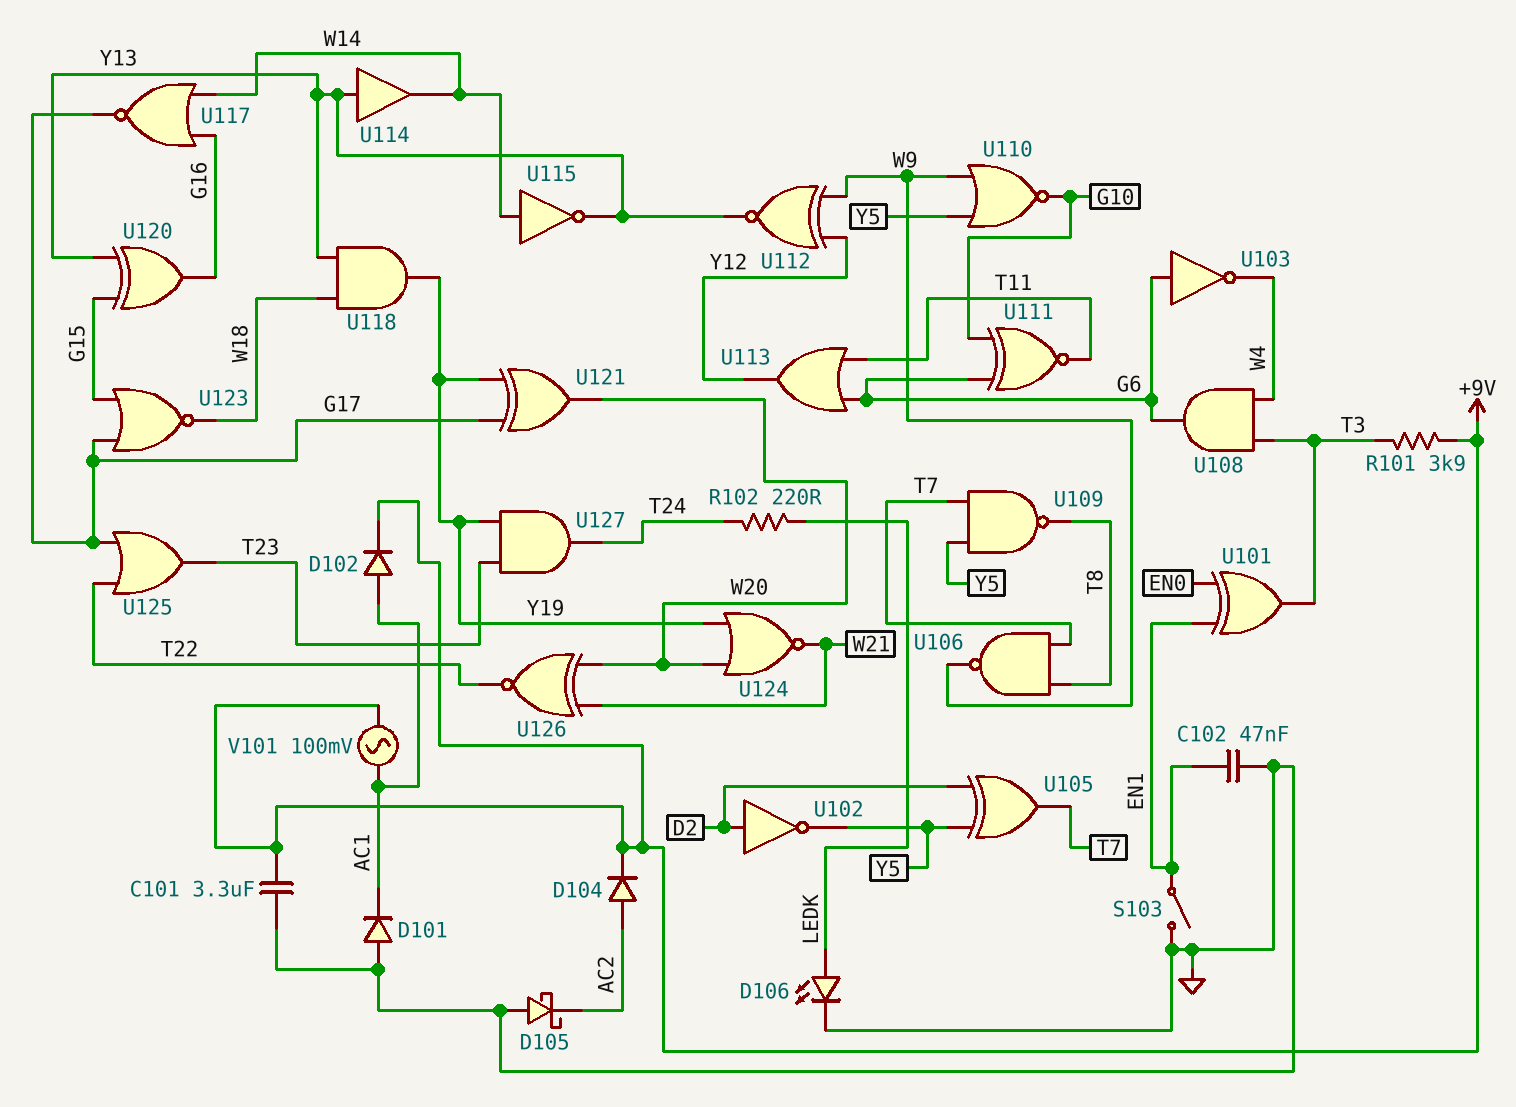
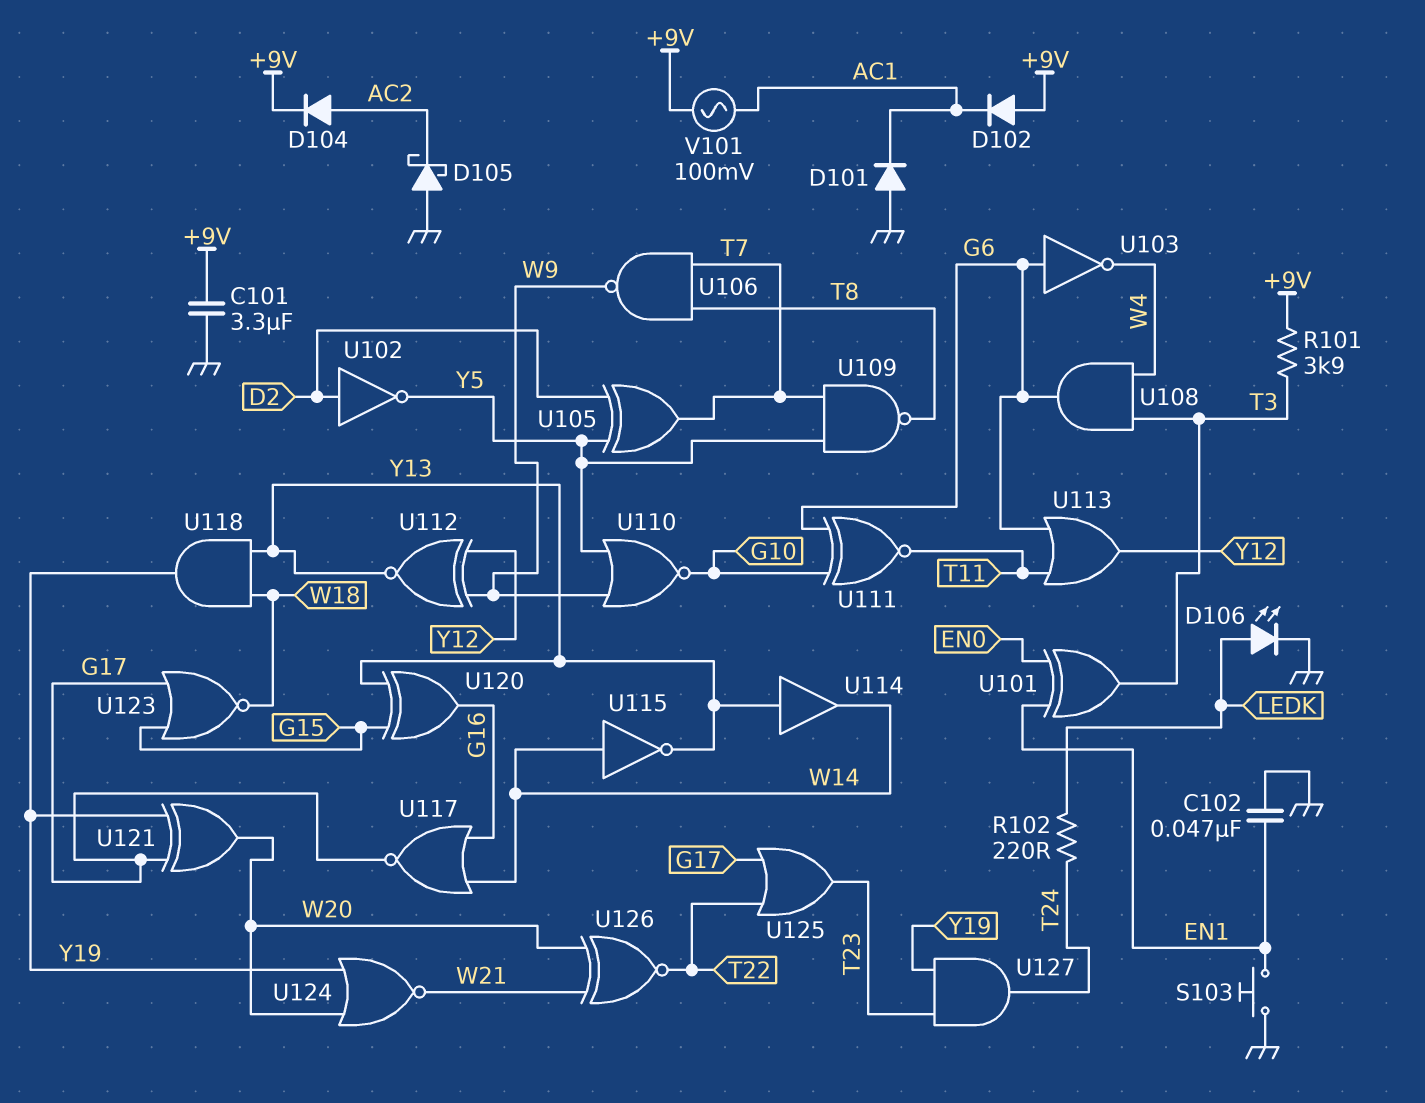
D102: diode (A AC1, K +9V) -> diode (A +9V, K AC1)
S103: switch (EN1, GND) -> button (EN1, GND)

